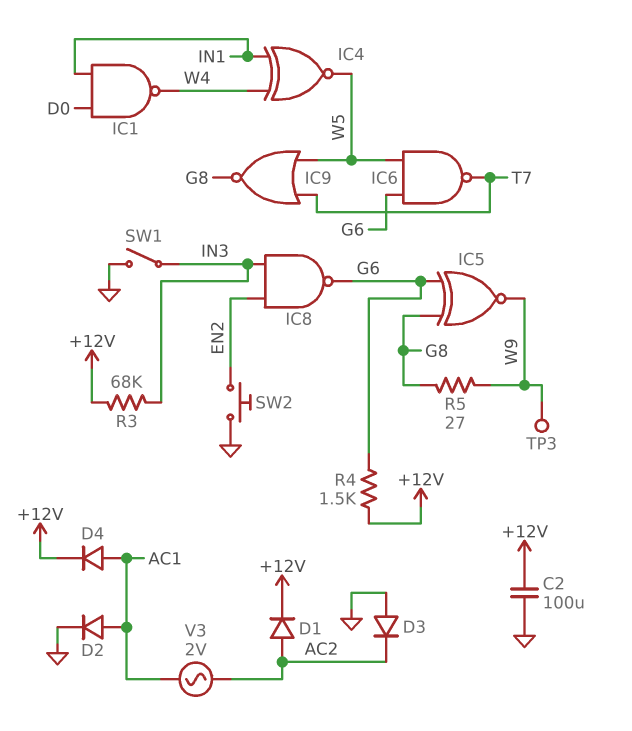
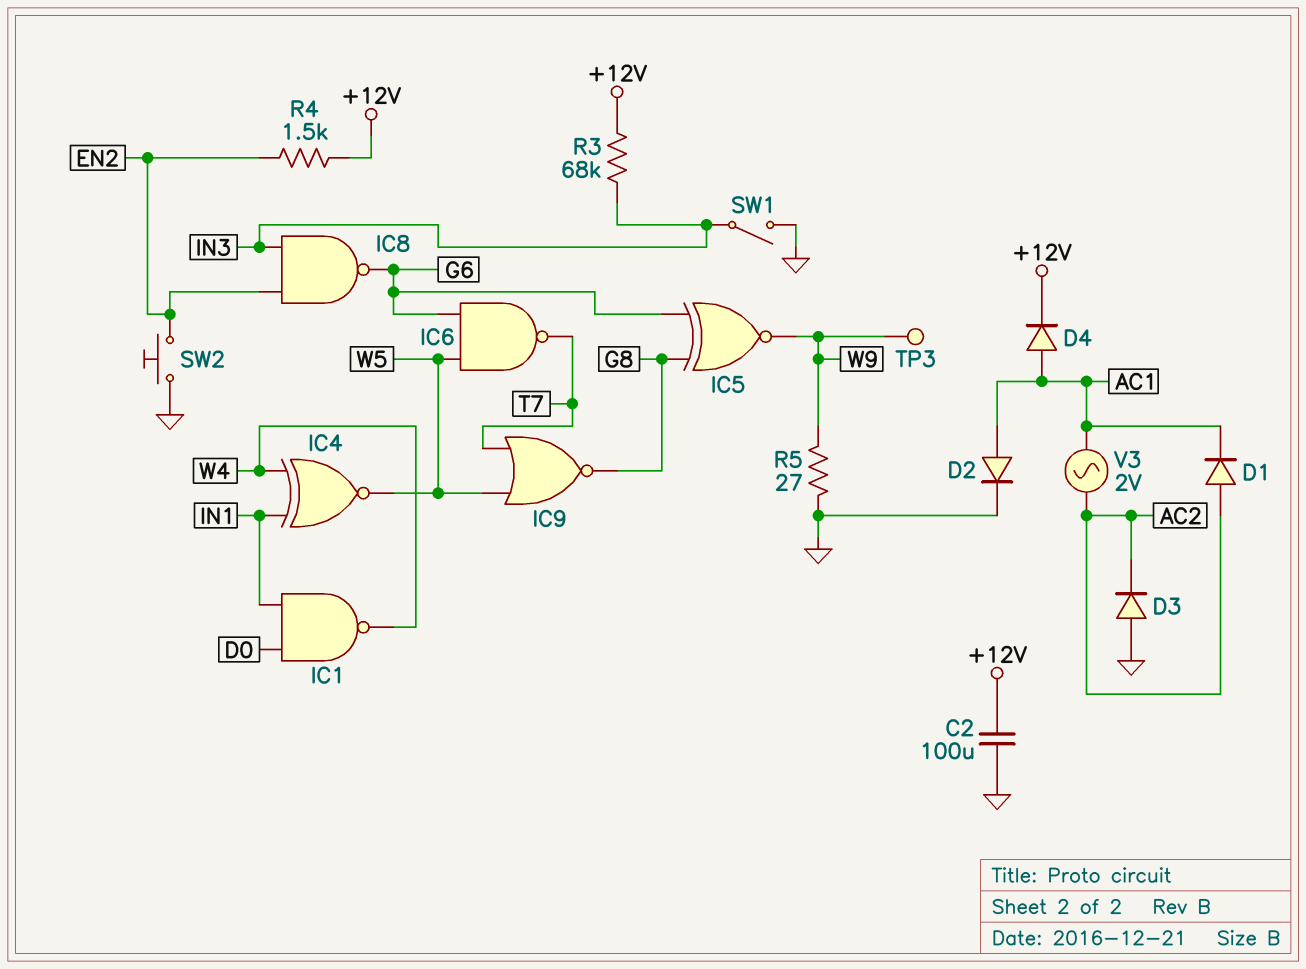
D1: diode (A AC2, K +12V) -> diode (A AC2, K AC1)
R4: 1.5k (+12V, G6) -> 1.5k (+12V, EN2)
R5: 27 (G8, W9) -> 27 (GND, W9)

